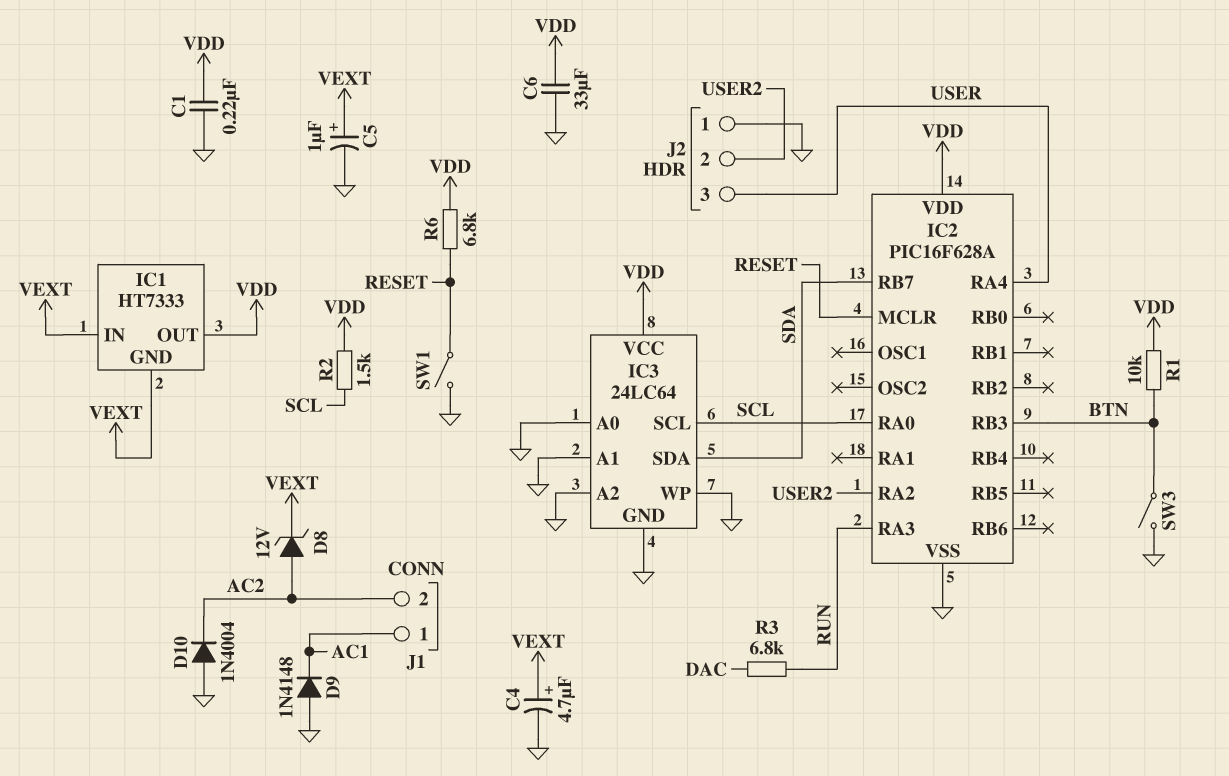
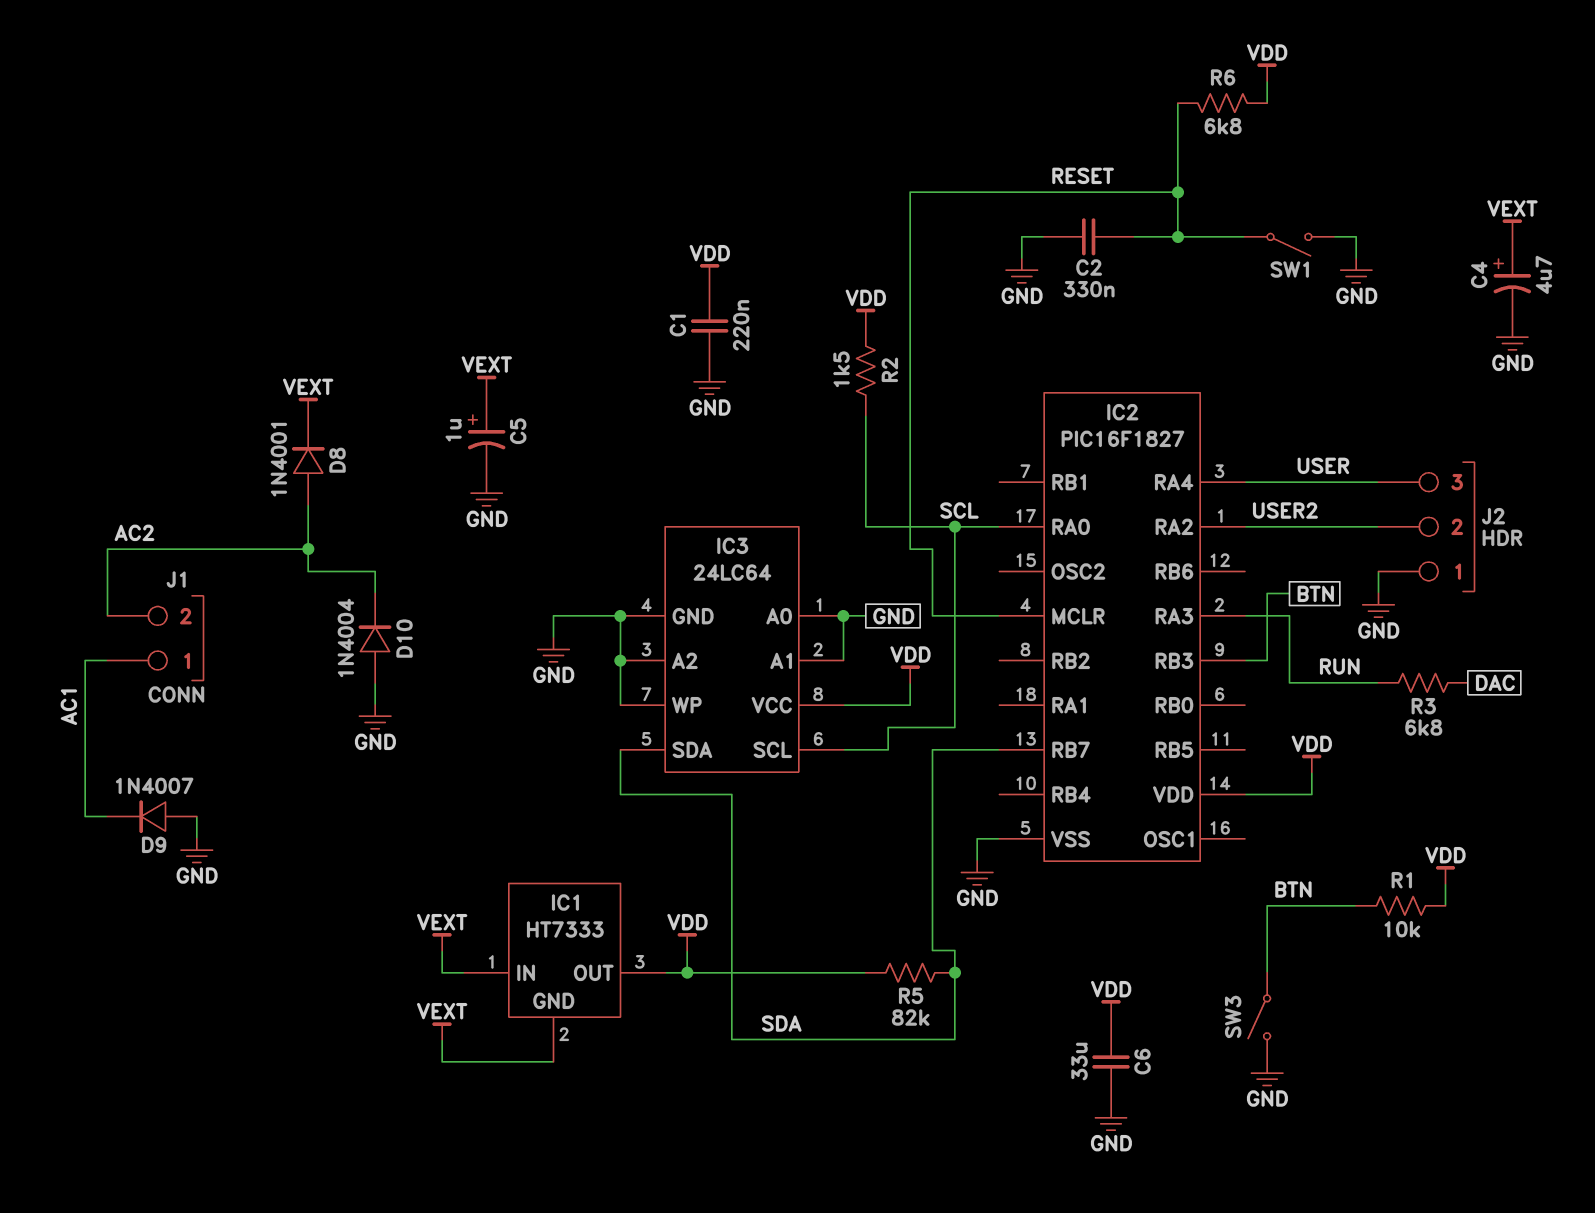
C2: none -> 330nF (GND, RESET)
D8: zener 12V (A AC2, K VEXT) -> diode 1N4001 (A AC2, K VEXT)
D9: diode 1N4148 (A GND, K AC1) -> diode 1N4007 (A GND, K AC1)
IC2: PIC16F628A -> PIC16F1827
R5: none -> 82k (SDA, VDD)

